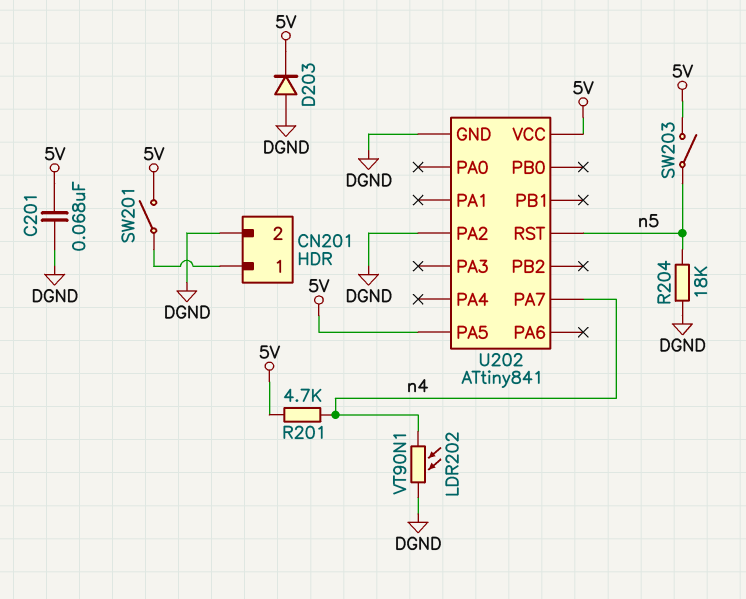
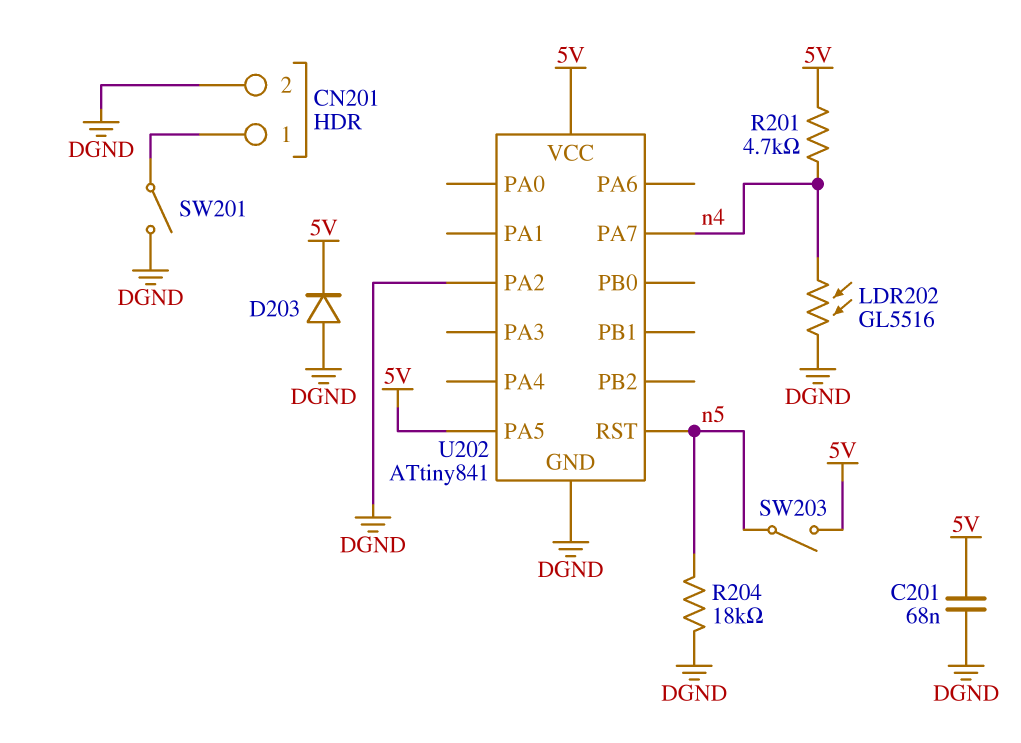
LDR202: VT90N1 (DGND, n4) -> GL5516 (DGND, n4)
SW201: switch (5V, CN201/1) -> switch (CN201/1, DGND)

